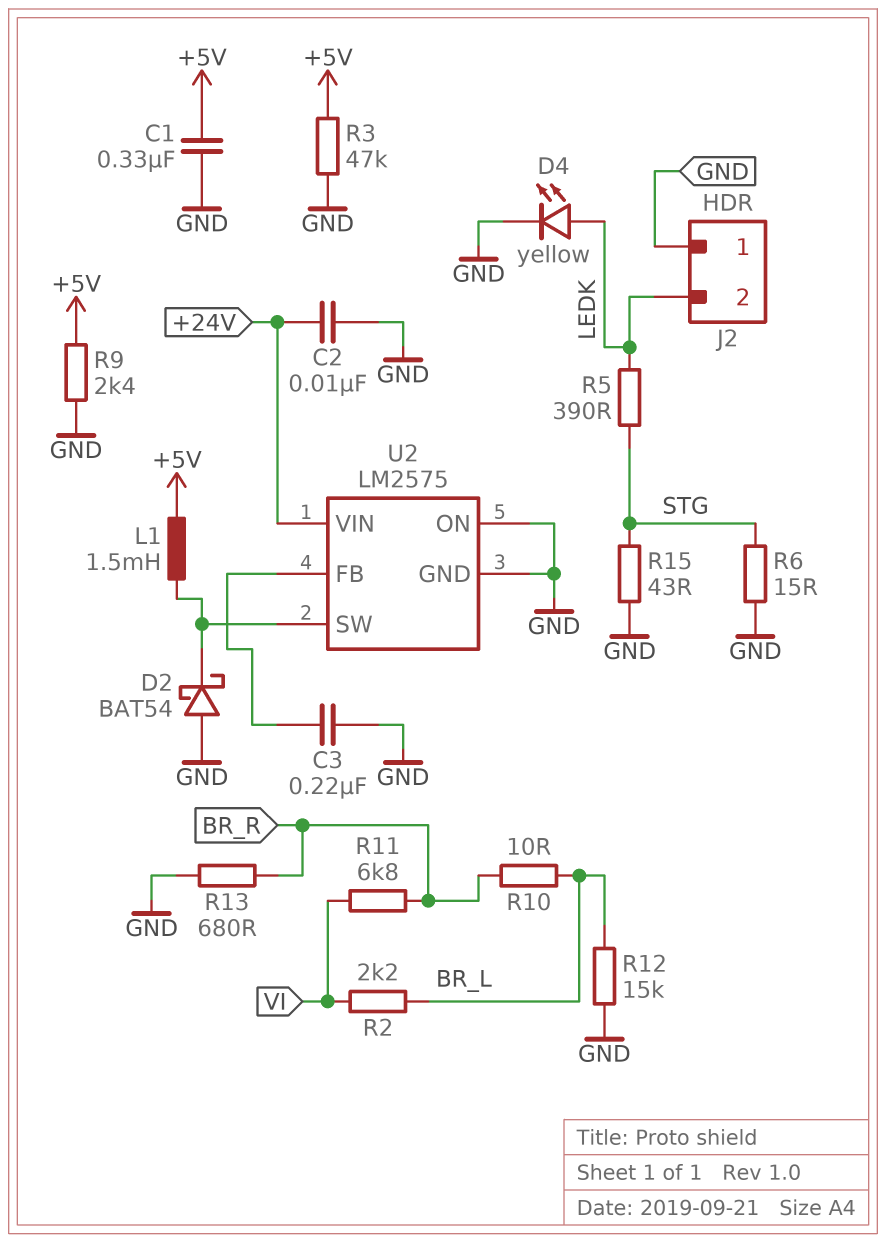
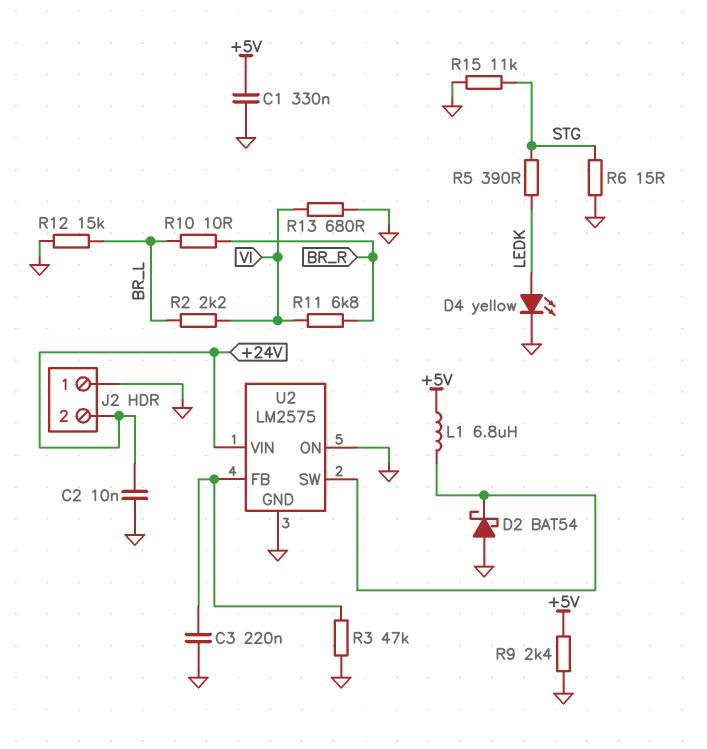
J2 pin 2: LEDK -> +24V
L1: 1.5mH (+5V, U2/SW) -> 6.8uH (+5V, U2/SW)
R3: 47k (+5V, GND) -> 47k (GND, U2/FB)
R13: 680 (BR_R, GND) -> 680 (GND, VI)
R15: 43 (GND, STG) -> 11k (GND, STG)

